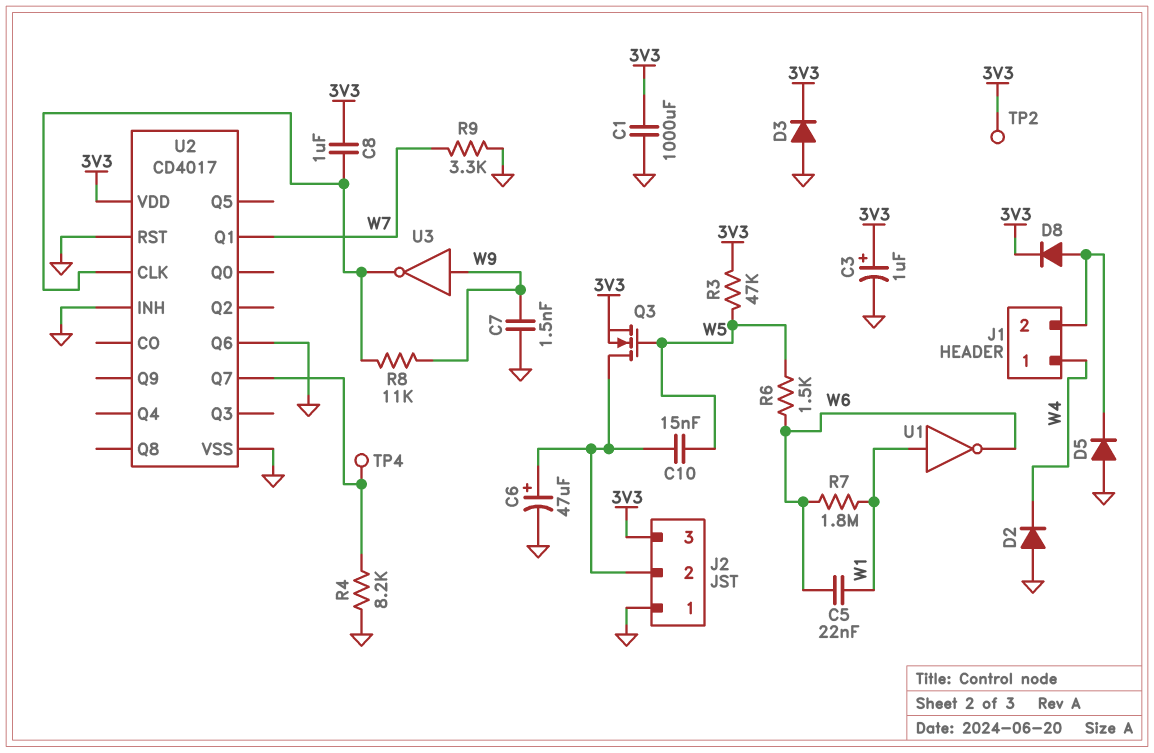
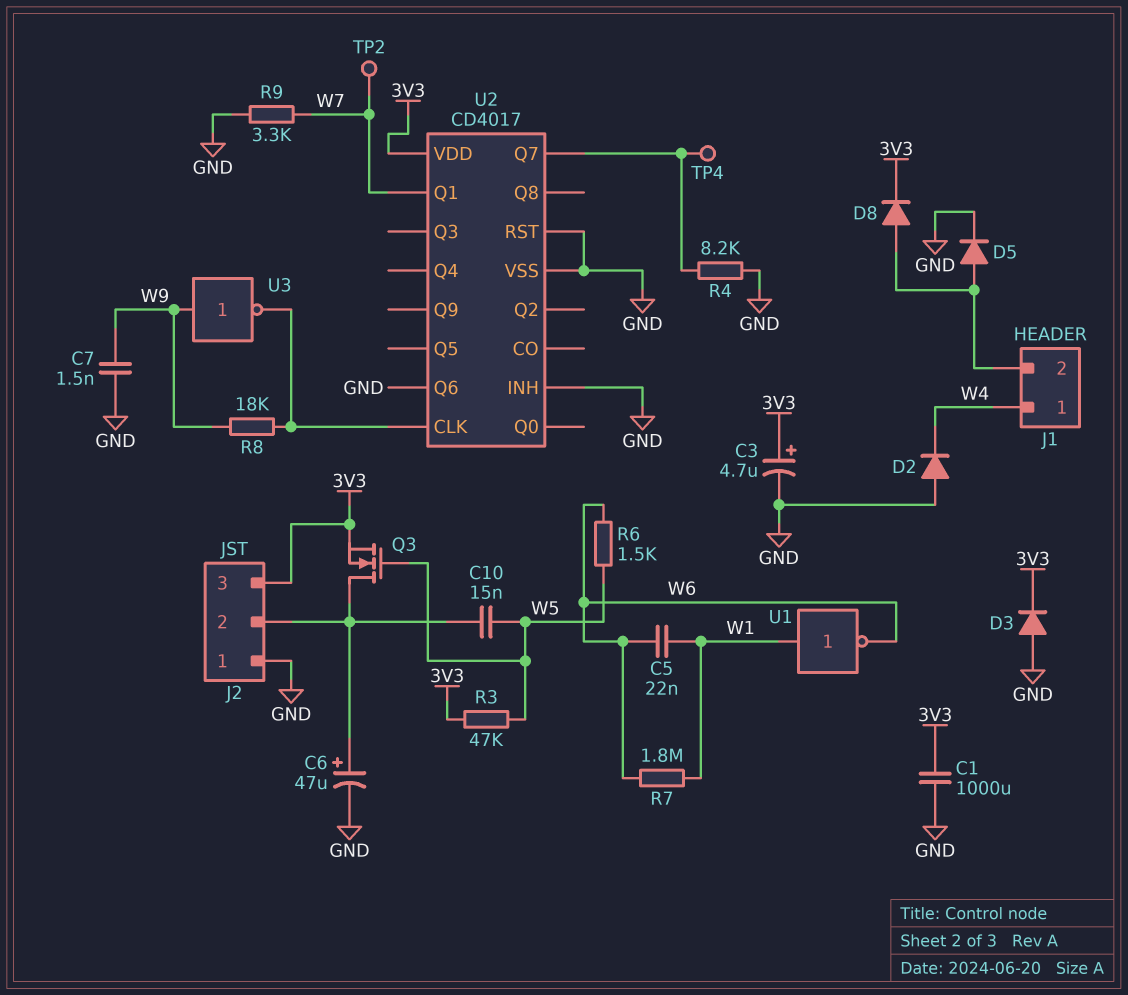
C3: 1uF (plus 3V3, minus GND) -> 4.7uF (plus 3V3, minus GND)
C8: 1uF (3V3, U2/CLK) -> none
D5: diode (A GND, K J1/2) -> diode (A J1/2, K GND)
R8: 11k (U2/CLK, W9) -> 18k (U2/CLK, W9)
TP2: test point (3V3) -> test point (W7)

